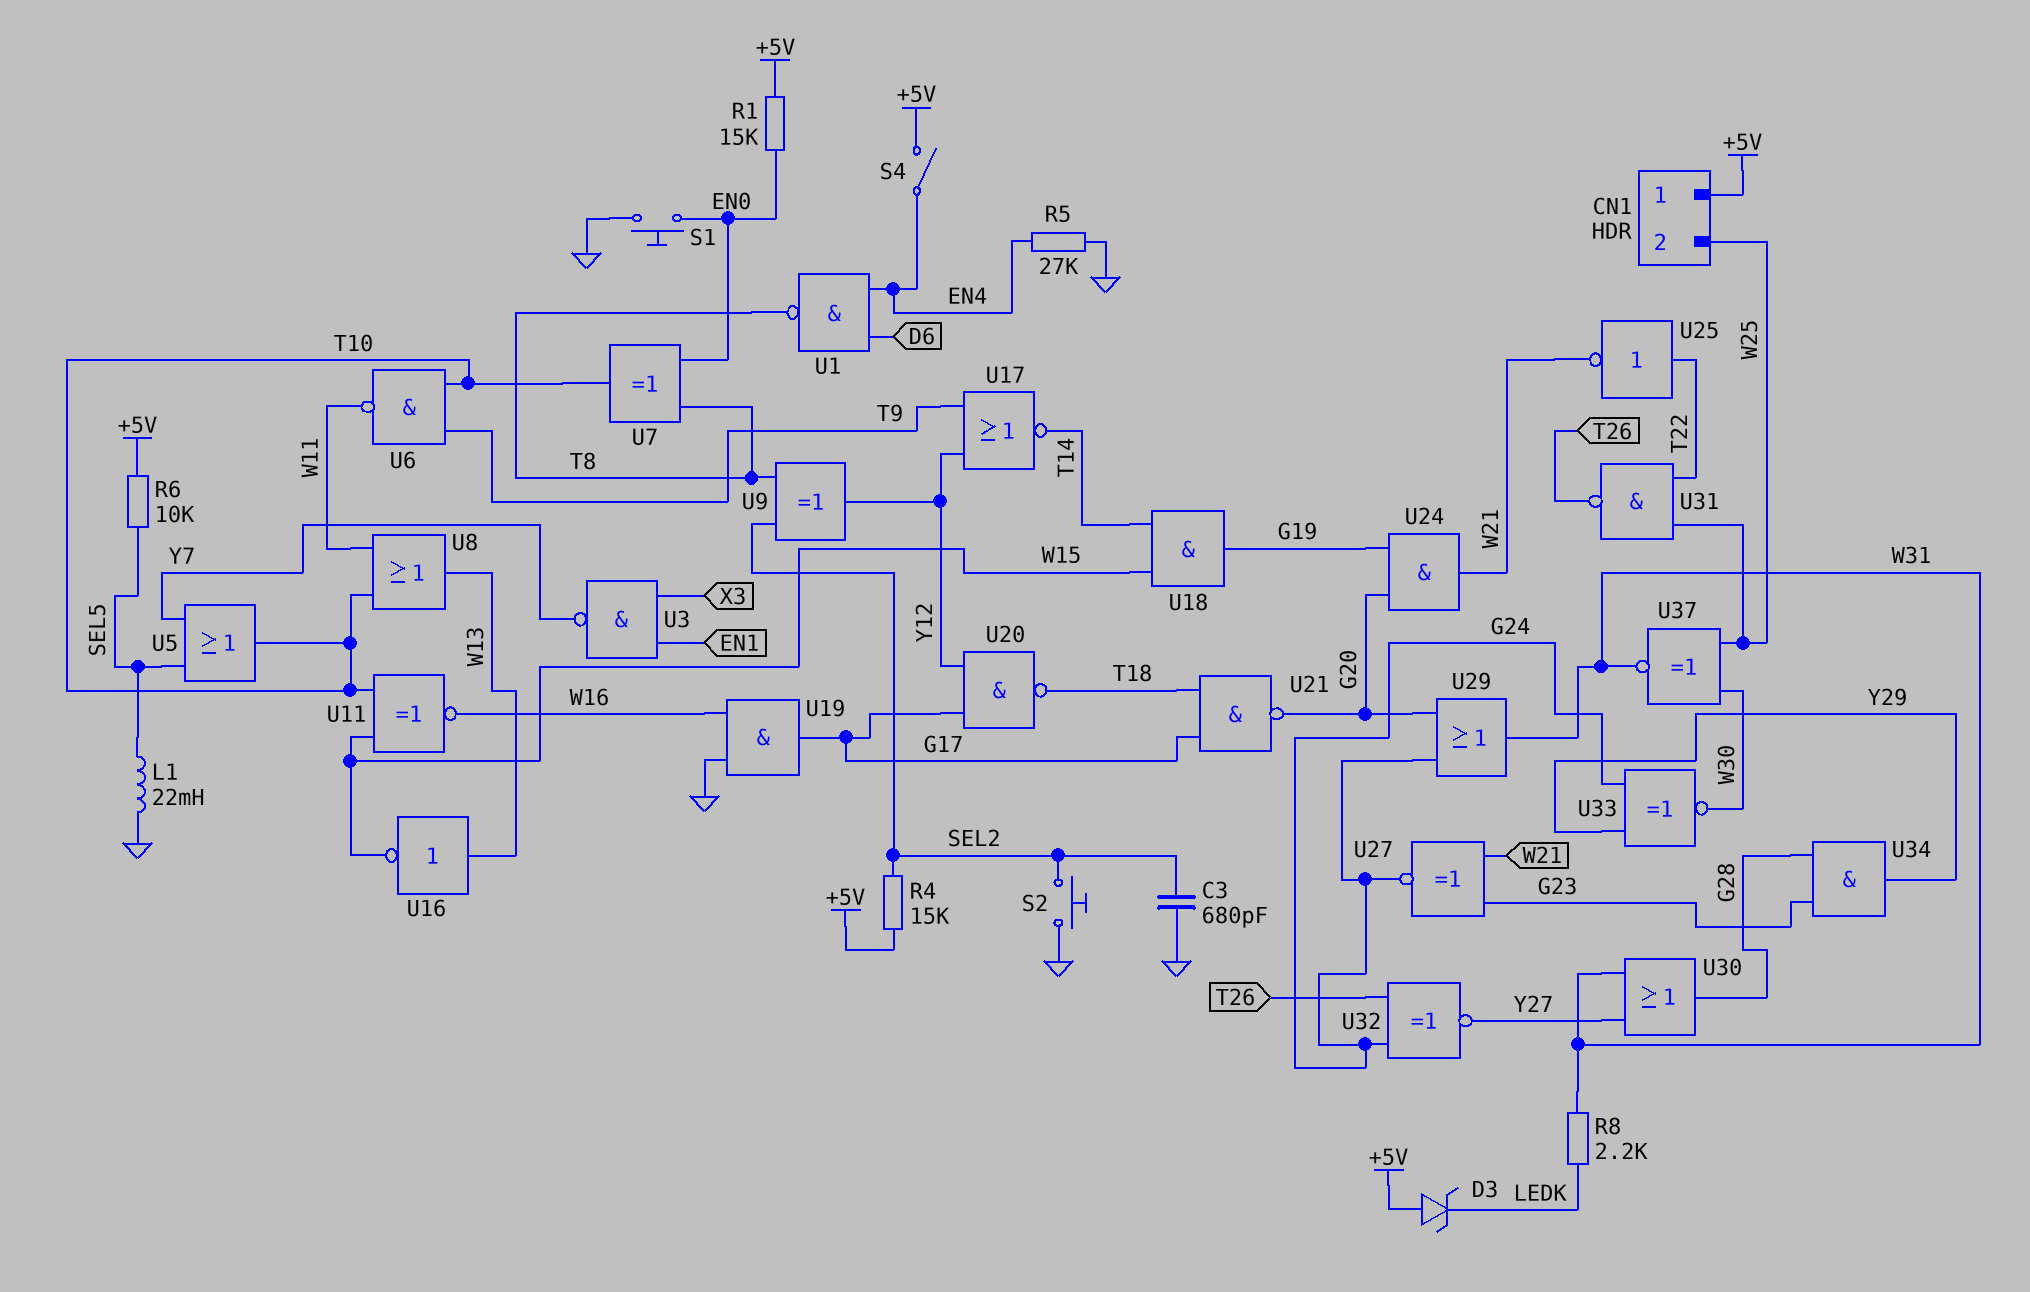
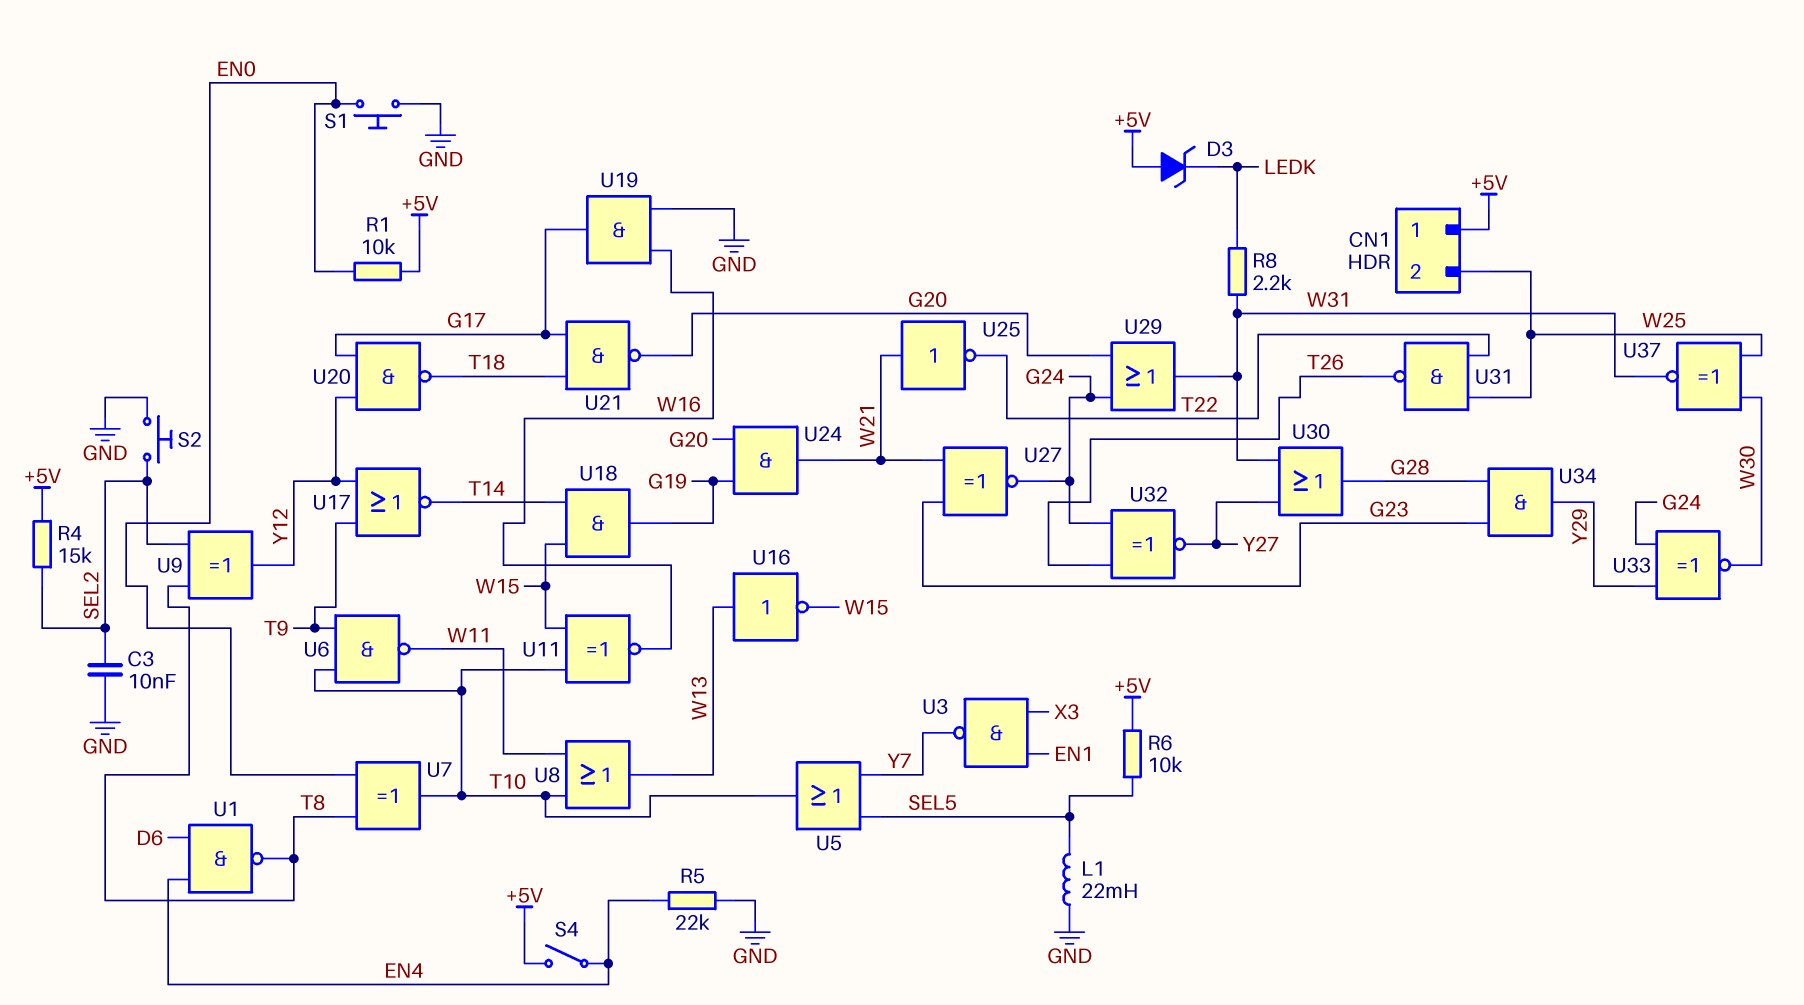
C3: 680pF (GND, SEL2) -> 10nF (GND, SEL2)
R1: 15k (+5V, EN0) -> 10k (+5V, EN0)
R5: 27k (EN4, GND) -> 22k (EN4, GND)
U25: NOT (in T22, out W21) -> NOT (in W21, out T22)

